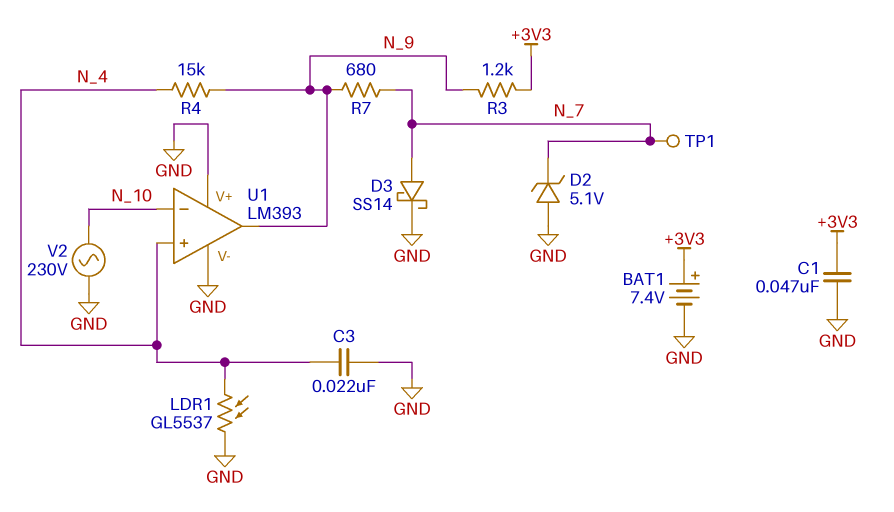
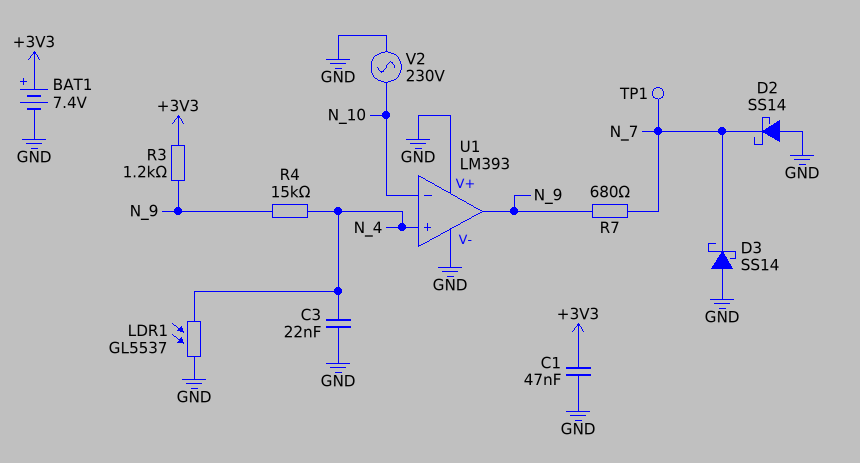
D2: zener 5.1V (A GND, K N_7) -> schottky SS14 (A GND, K N_7)
D3: schottky SS14 (A N_7, K GND) -> schottky SS14 (A GND, K N_7)

